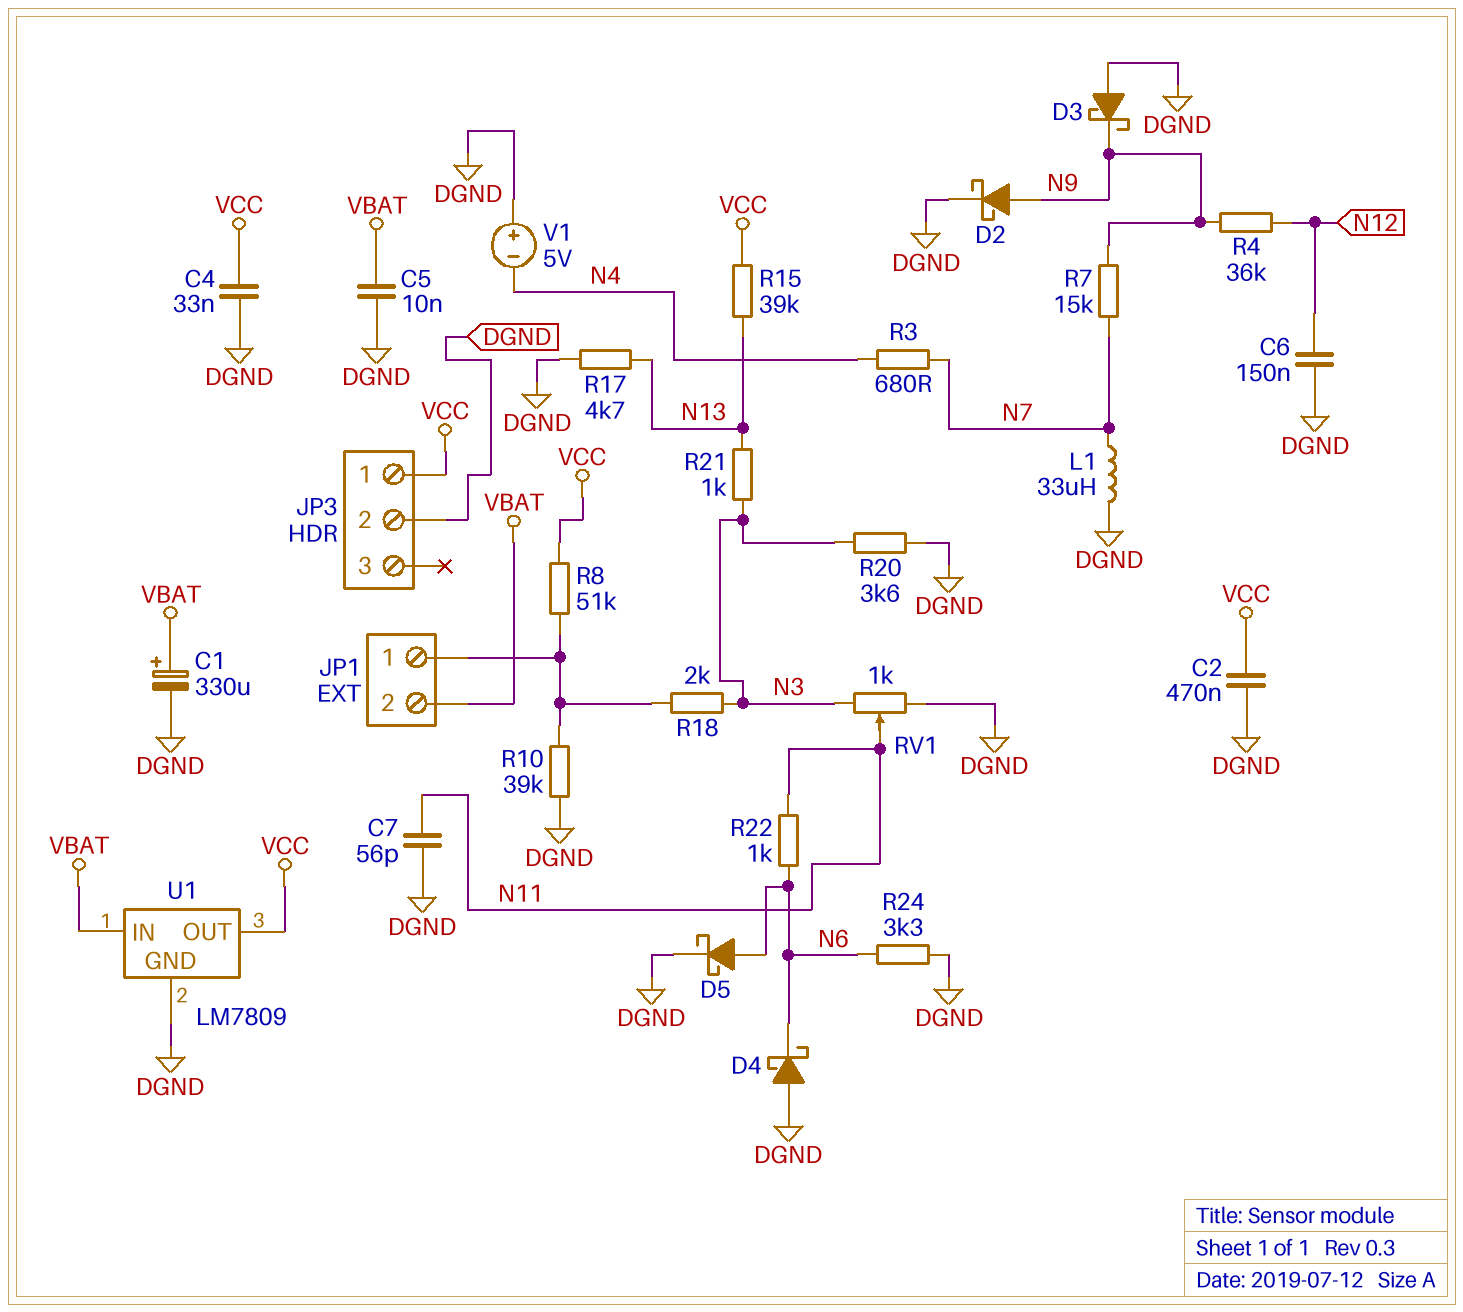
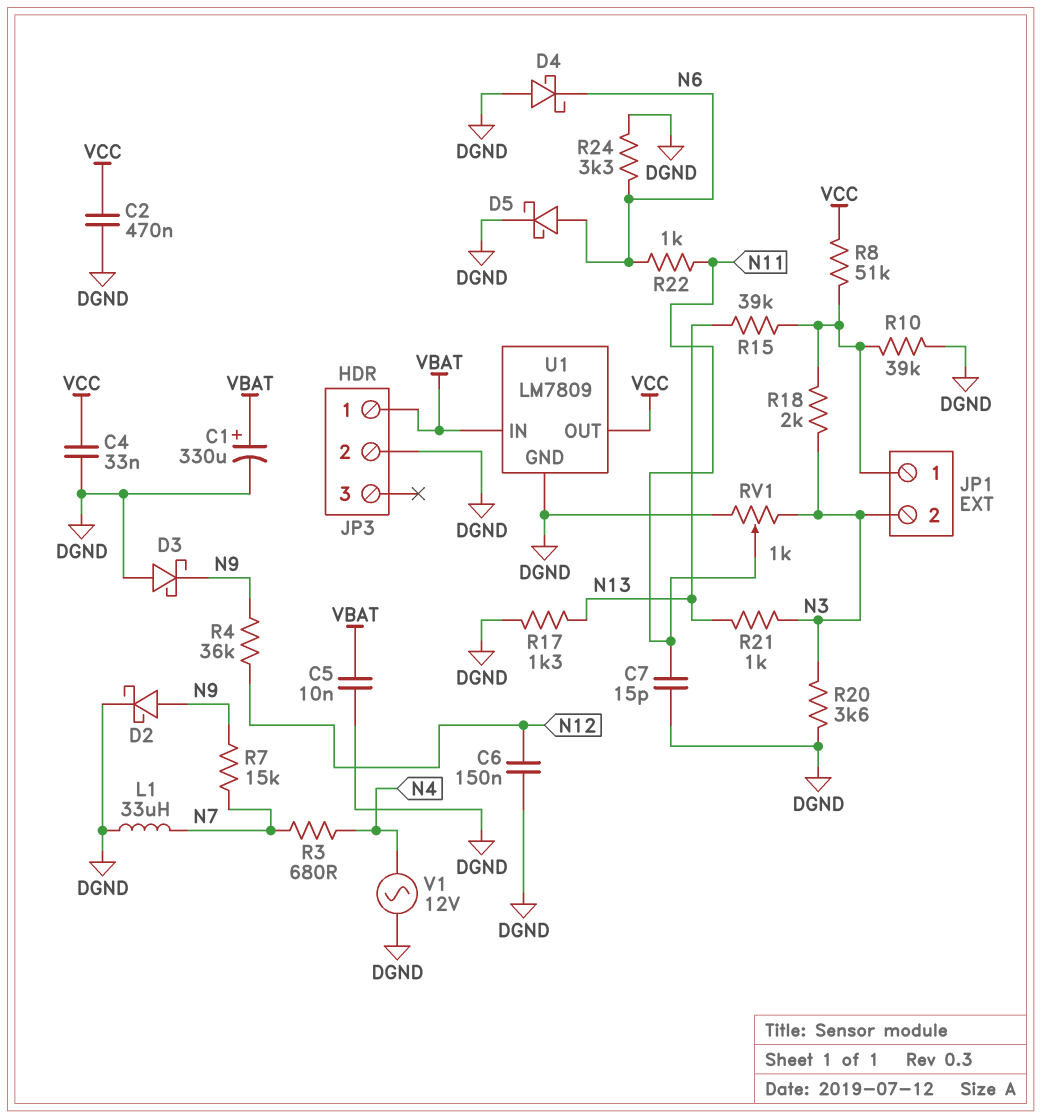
C7: 56pF (DGND, N11) -> 15pF (DGND, N11)
JP1 pin 2: VBAT -> N3
JP3 pin 1: VCC -> VBAT
R15: 39k (N13, VCC) -> 39k (JP1/1, N13)
R17: 4.7k (DGND, N13) -> 1.3k (DGND, N13)
V1: 5V (plus DGND, minus N4) -> AC 12V (DGND, N4)

